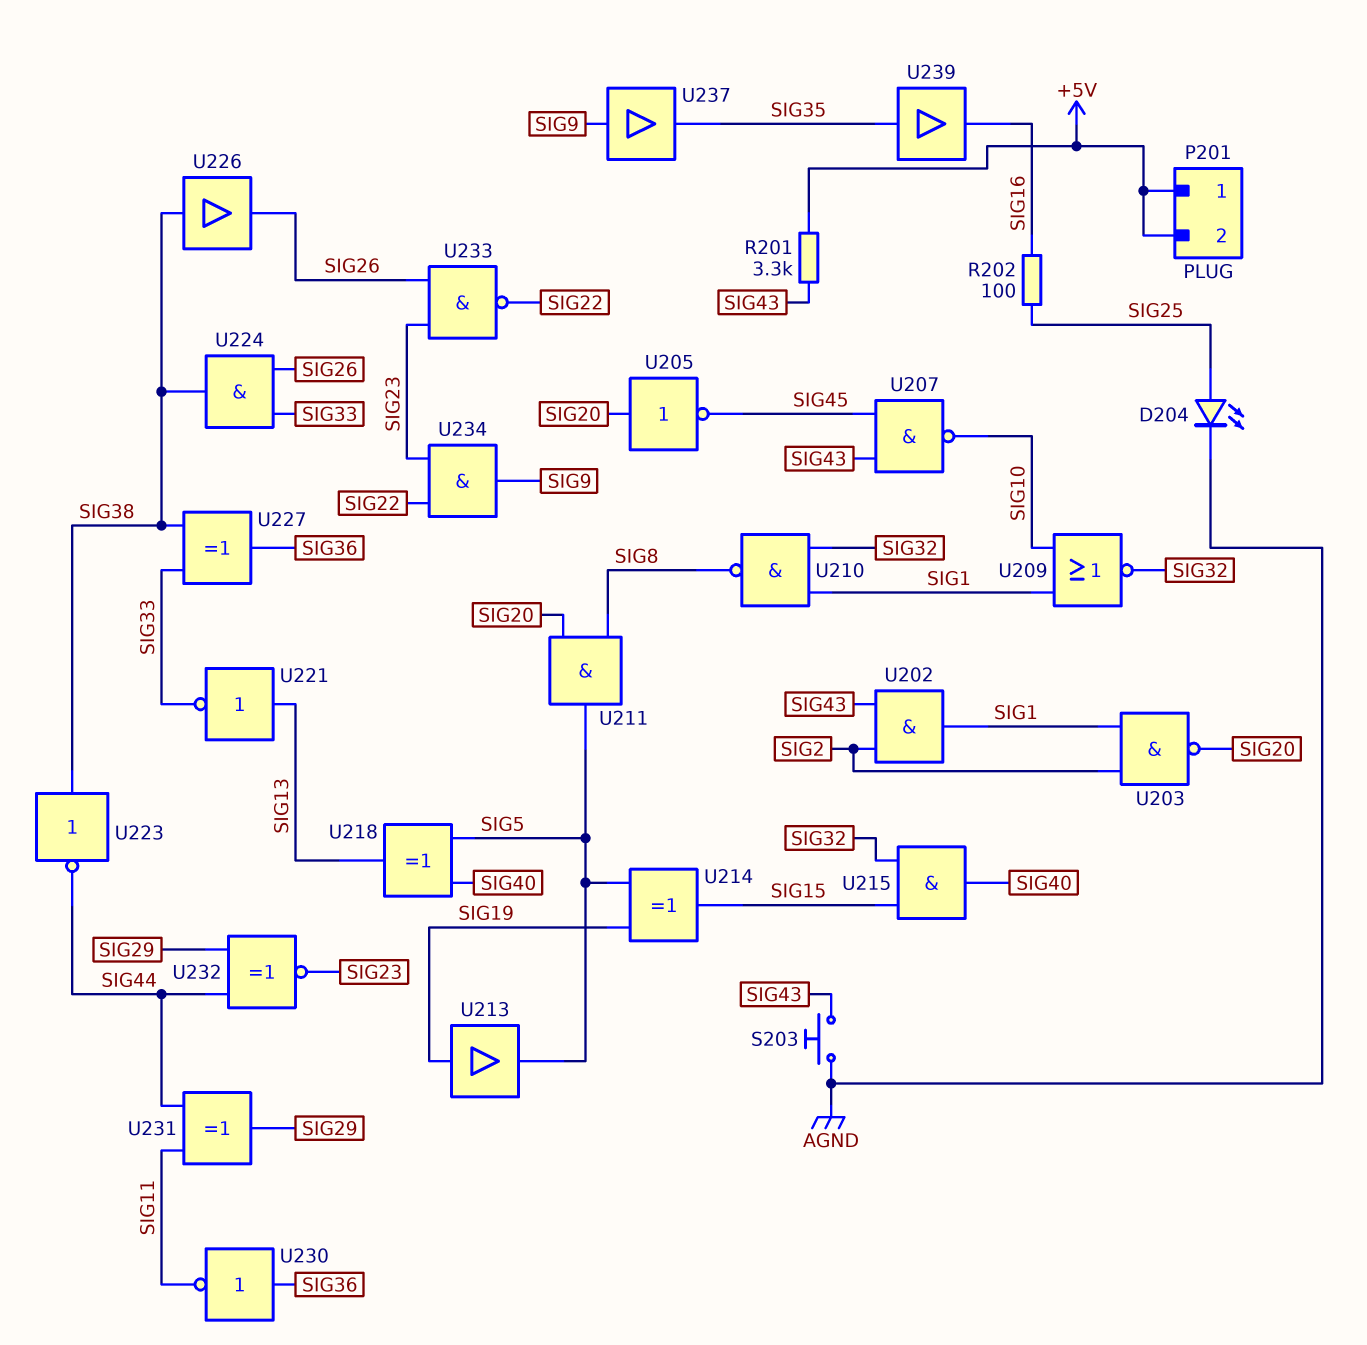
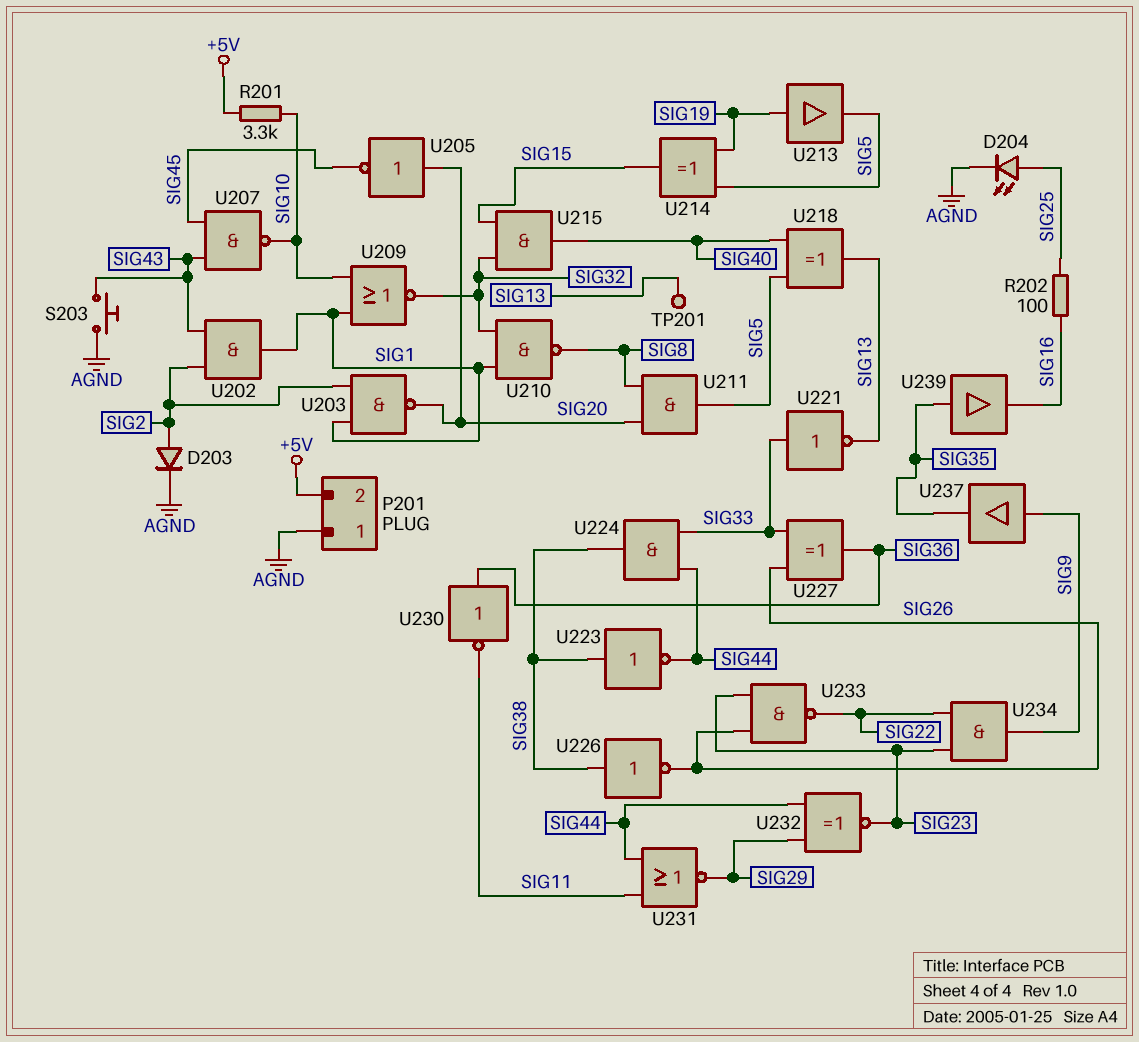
D203: none -> diode (A SIG2, K AGND)
P201 pin 1: +5V -> AGND
R201: 3.3k (+5V, SIG43) -> 3.3k (+5V, SIG10)
TP201: none -> test point (SIG13)
U221: NOT (in SIG13, out SIG33) -> NOT (in SIG33, out SIG13)
U224: AND (in SIG26, in SIG33, out SIG38) -> AND (in SIG33, in SIG44, out SIG38)
U226: buffer (in SIG38, out SIG26) -> NOT (in SIG38, out SIG26)
U227: XOR (in SIG33, in SIG38, out SIG36) -> XOR (in SIG26, in SIG33, out SIG36)
U231: XOR (in SIG11, in SIG44, out SIG29) -> NOR (in SIG11, in SIG44, out SIG29)

